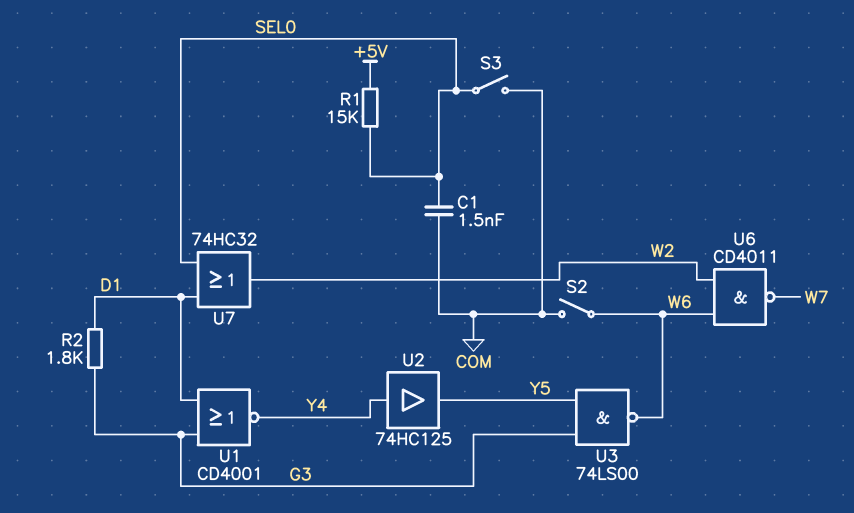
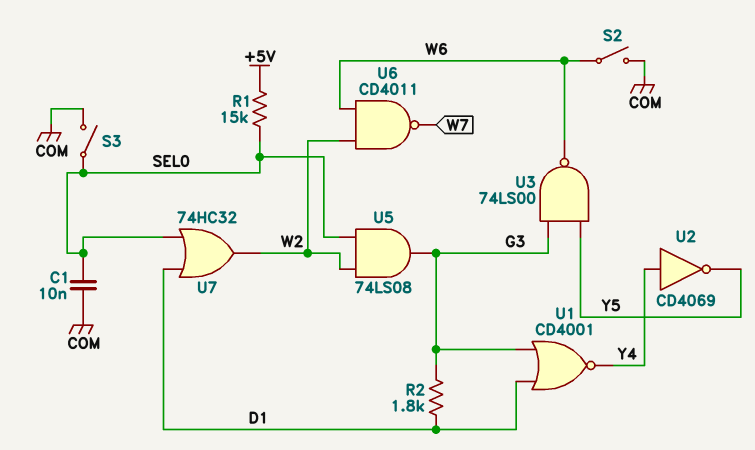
C1: 1.5nF (COM, SEL0) -> 10nF (COM, SEL0)
U2: buffer 74HC125 (in Y4, out Y5) -> NOT CD4069 (in Y4, out Y5)
U5: none -> AND 74LS08 (in SEL0, in W2, out G3)

